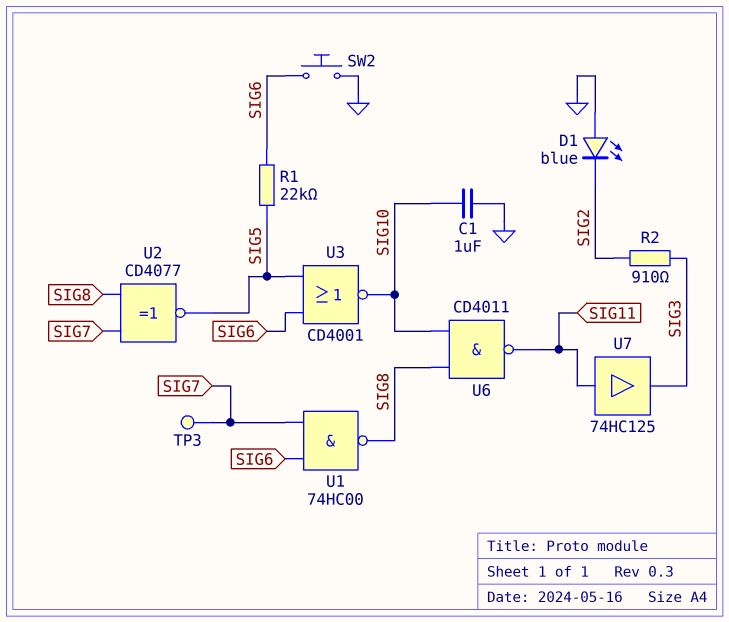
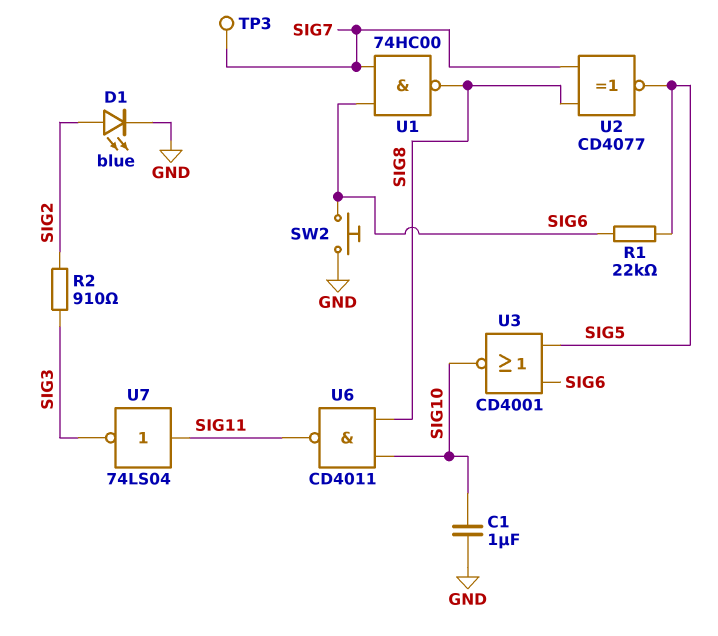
D1: LED blue (A GND, K SIG2) -> LED blue (A SIG2, K GND)
U7: buffer 74HC125 (in SIG11, out SIG3) -> NOT 74LS04 (in SIG11, out SIG3)

